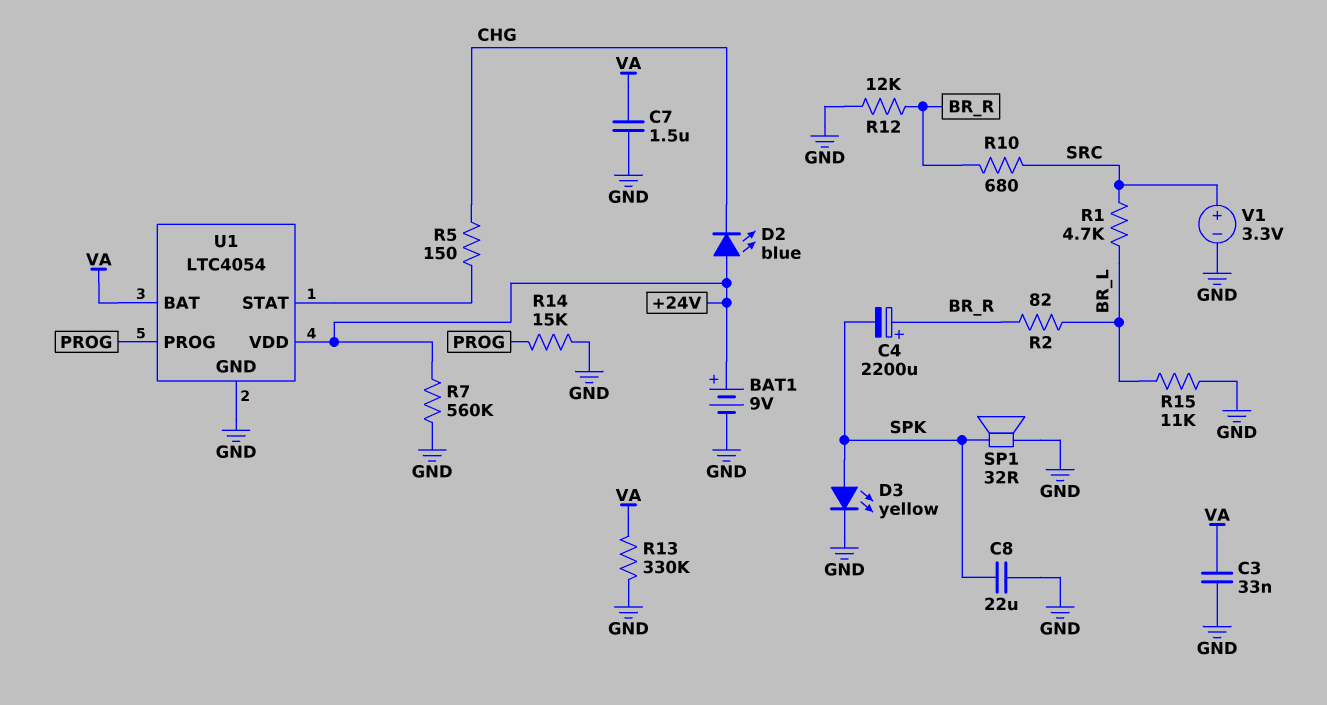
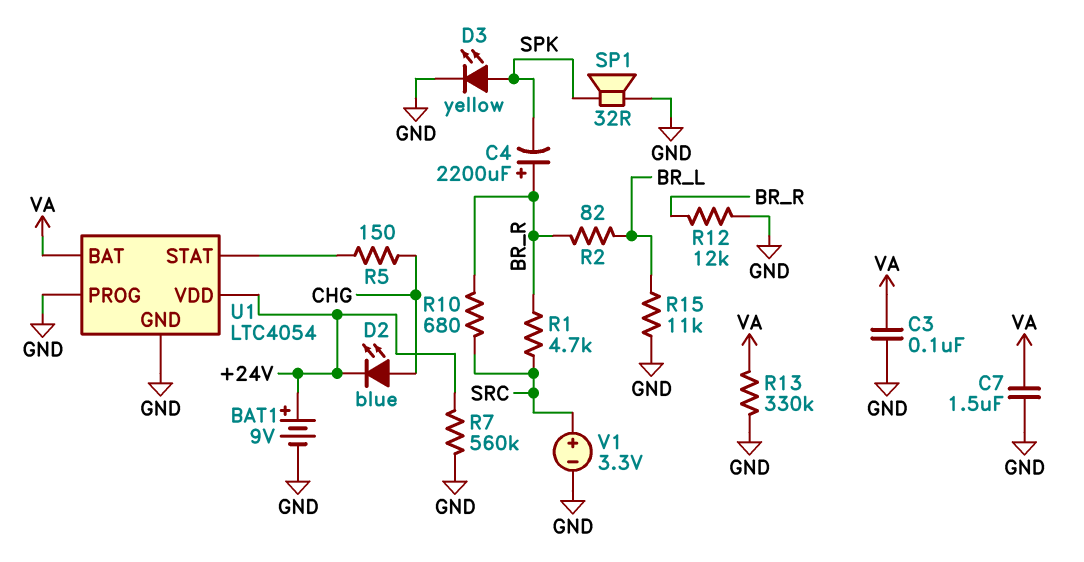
C3: 33nF (GND, VA) -> 100nF (GND, VA)
C8: 22uF (GND, SPK) -> none
D2: LED blue (A +24V, K CHG) -> LED blue (A CHG, K +24V)
R1: 4.7k (BR_L, SRC) -> 4.7k (BR_R, SRC)
R14: 15k (GND, PROG) -> none
U1 pin PROG: PROG -> GND

